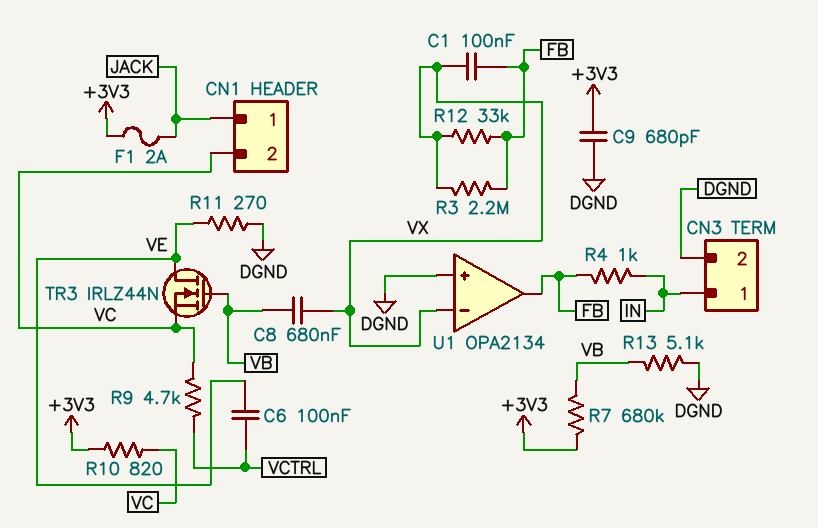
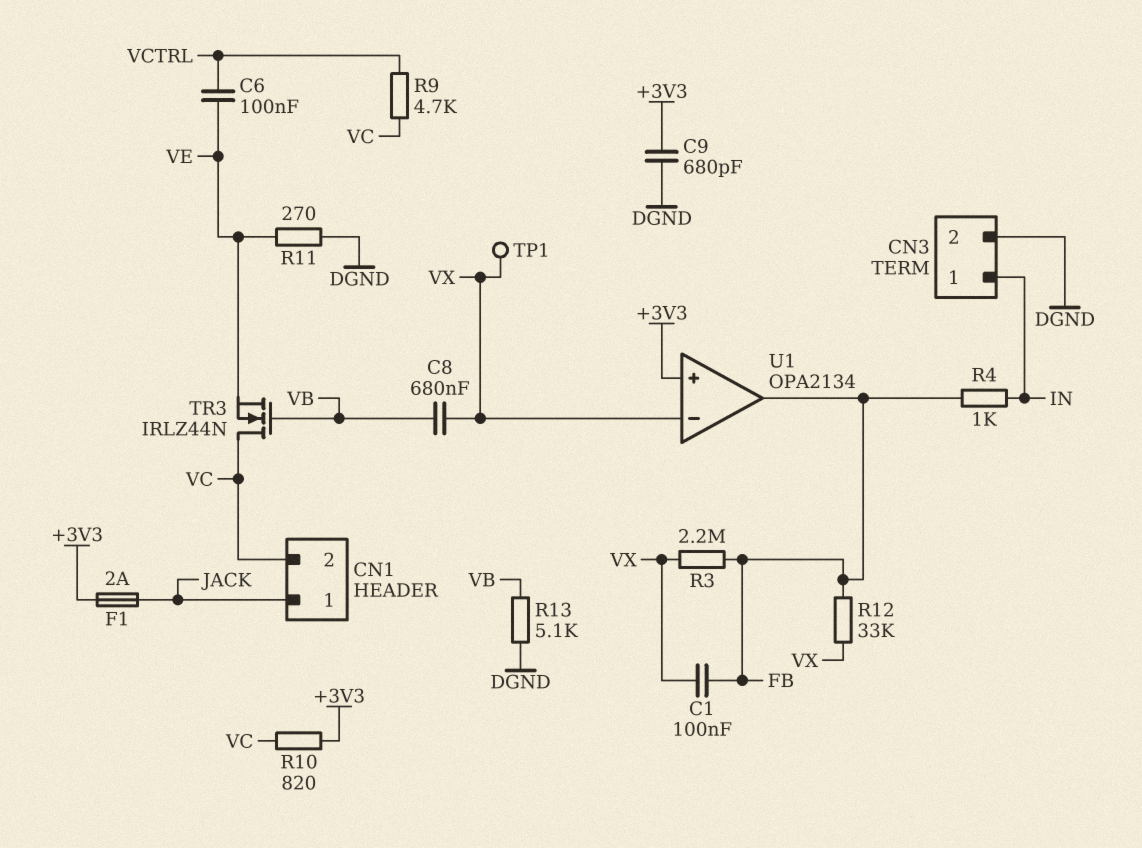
R7: 680k (+3V3, VB) -> none
TP1: none -> test point (VX)
TR3: NMOS IRLZ44N (G VB, D VE, S VC) -> NMOS IRLZ44N (G VB, D VC, S VE)
U1 pin in+: DGND -> +3V3

